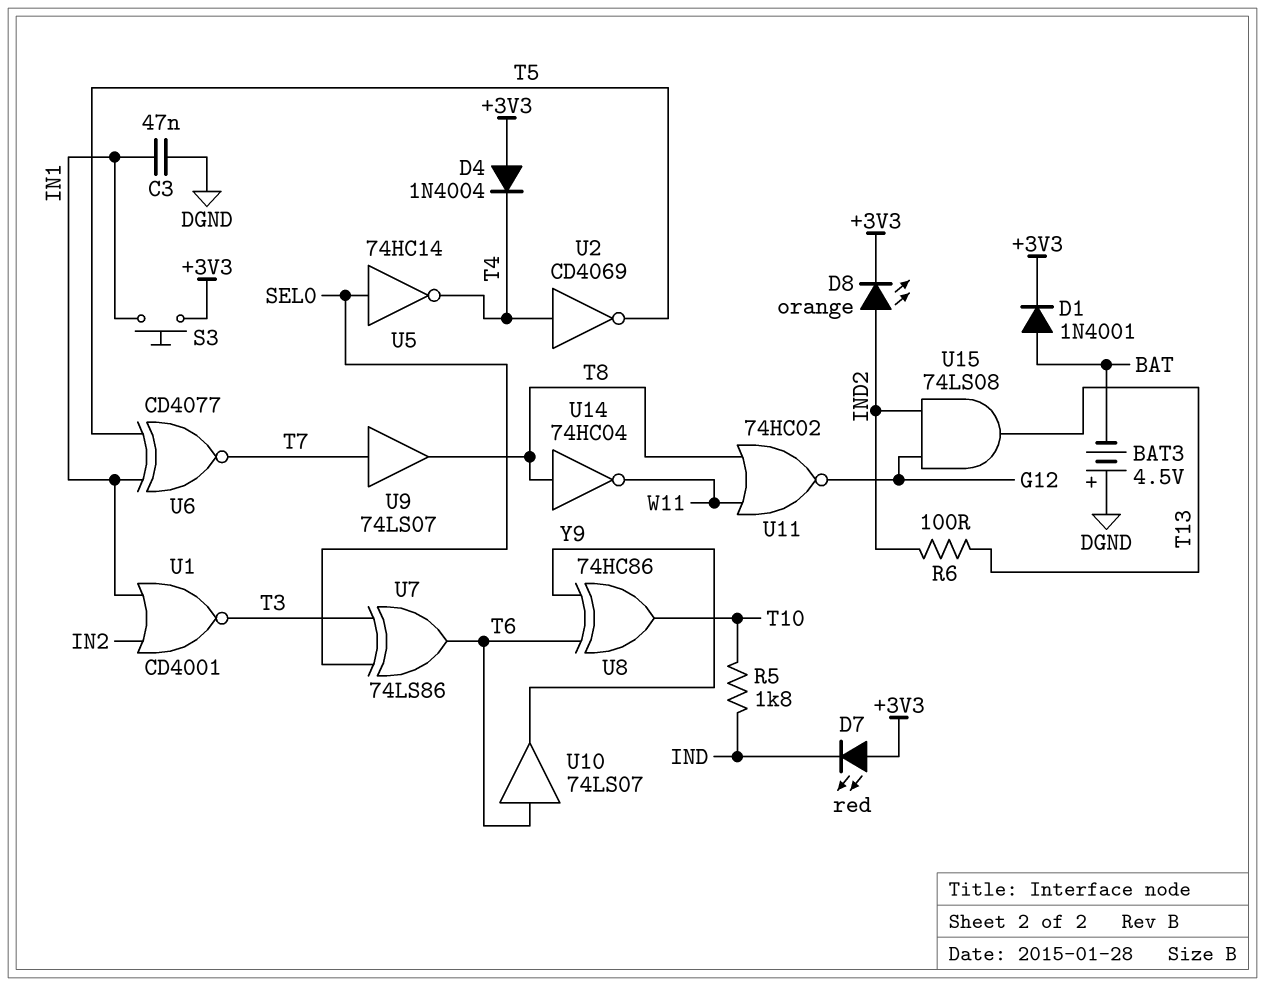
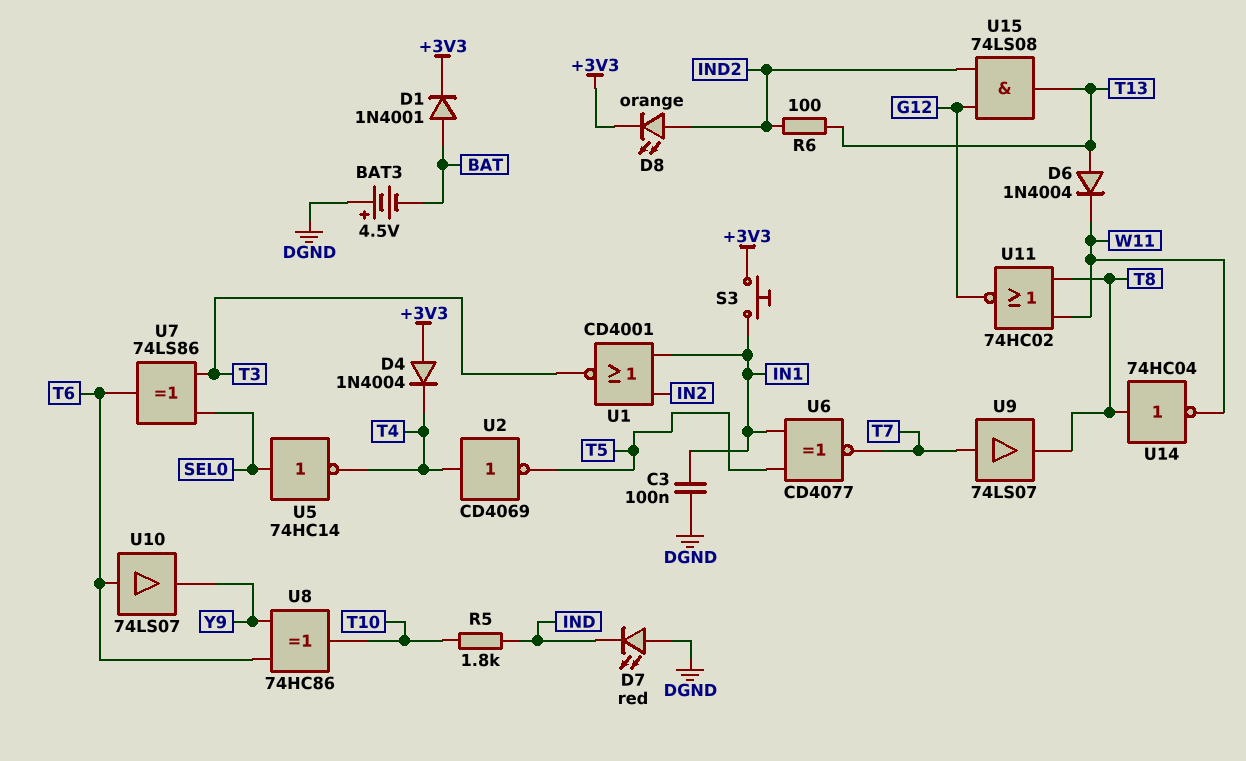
C3: 47nF (DGND, IN1) -> 100nF (DGND, IN1)
D6: none -> diode 1N4004 (A T13, K W11)
D7: LED red (A +3V3, K IND) -> LED red (A DGND, K IND)

